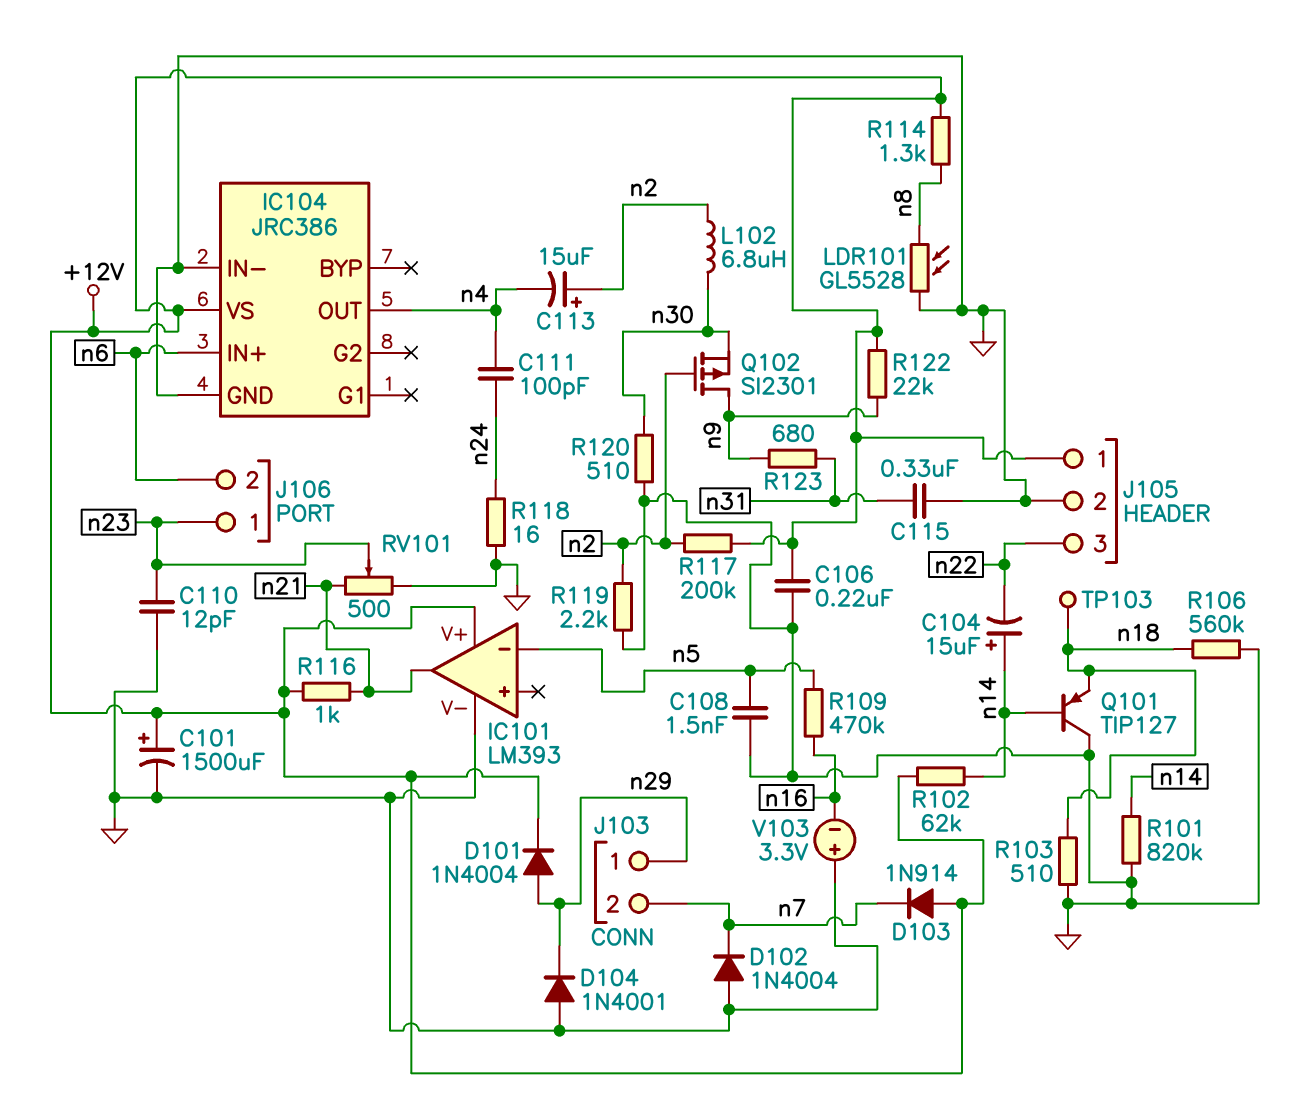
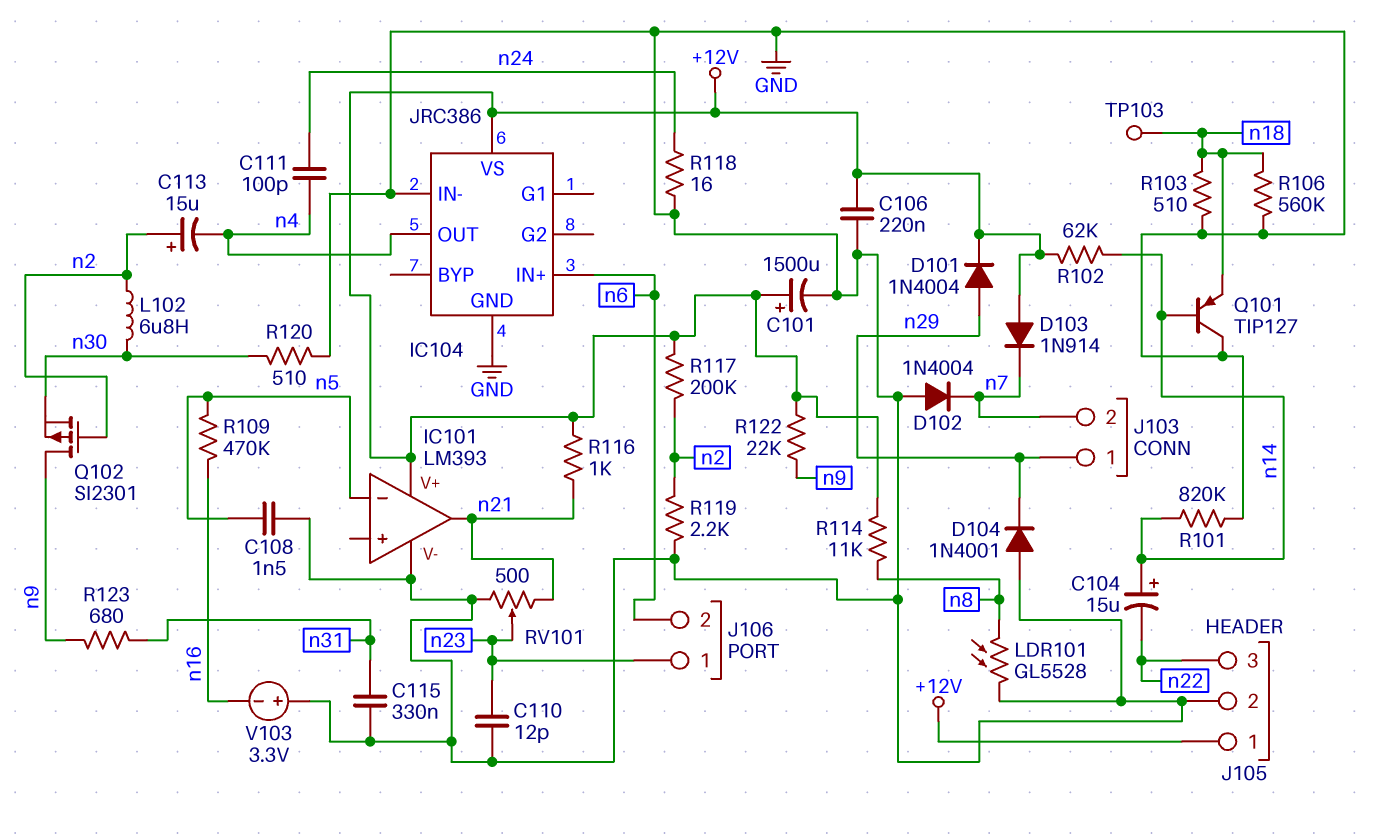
R114: 1.3k (+12V, n8) -> 11k (+12V, n8)

